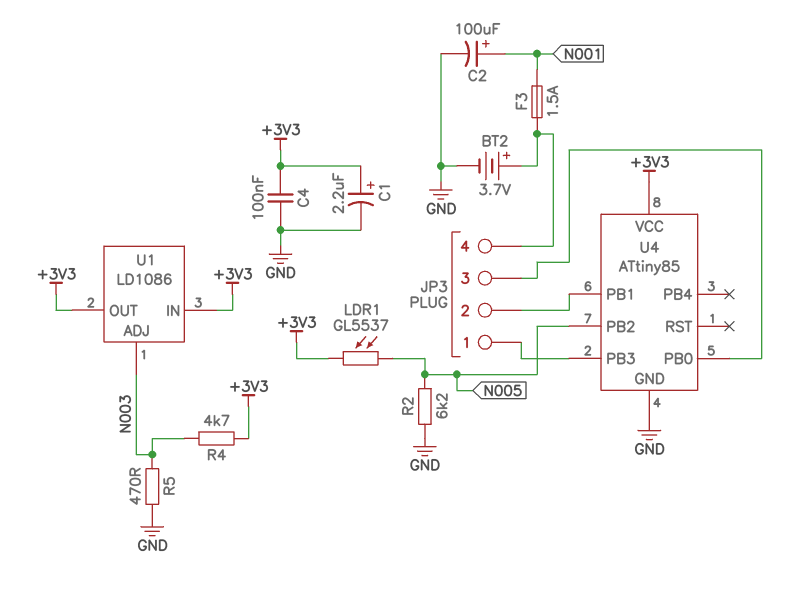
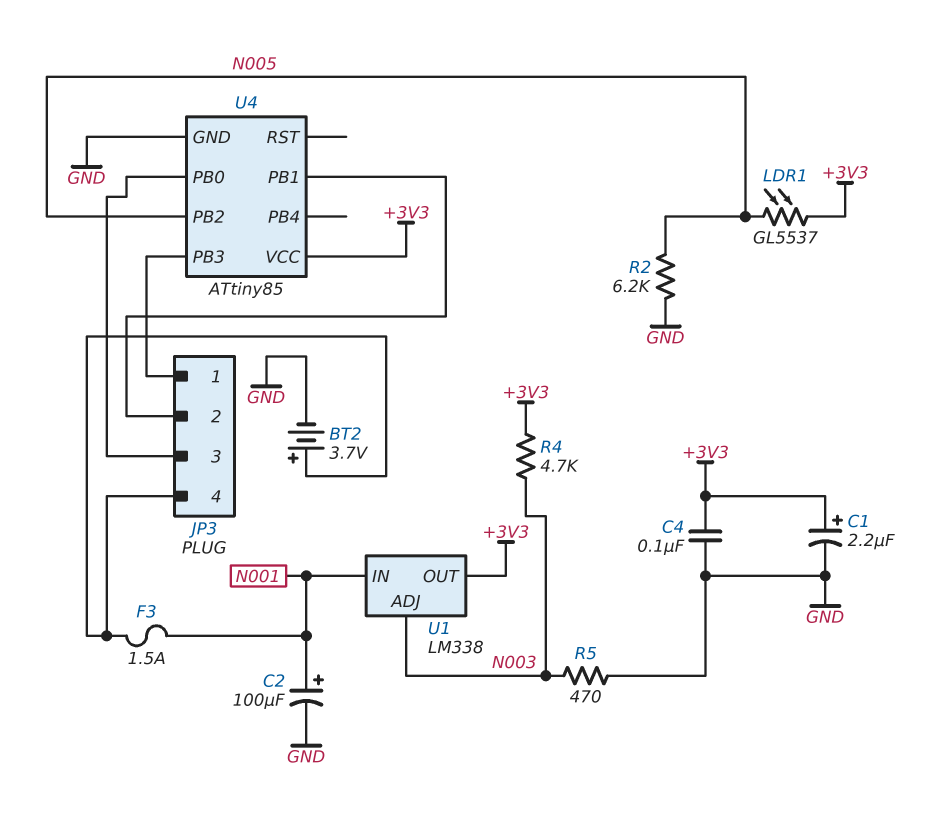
U1: LD1086 -> LM338
U1 pin IN: +3V3 -> N001

